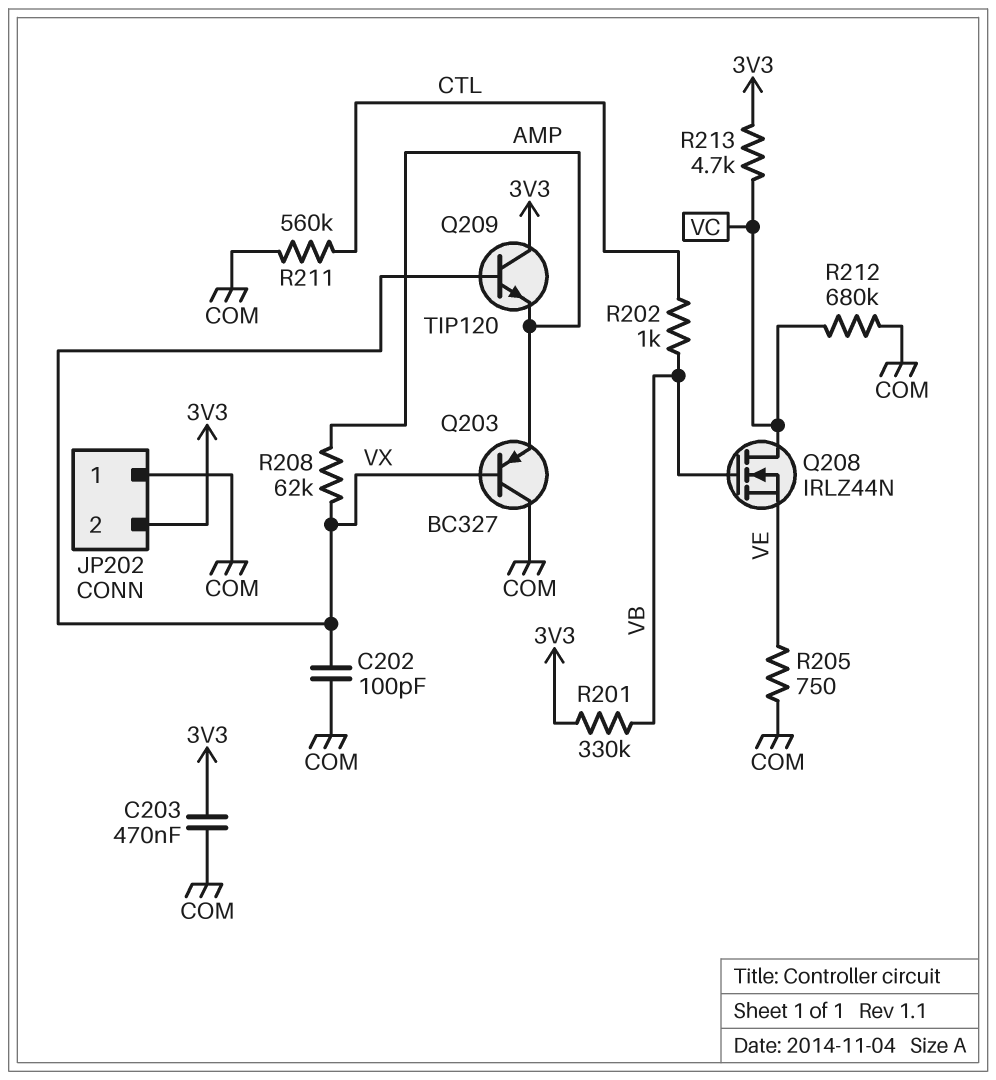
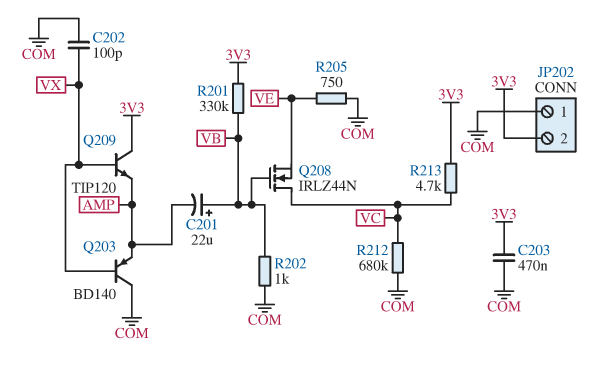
C201: none -> 22uF (plus VB, minus AMP)
Q203: PNP BC327 (B VX, C COM, E AMP) -> PNP BD140 (B VX, C COM, E AMP)
R202: 1k (CTL, VB) -> 1k (COM, VB)
R208: 62k (AMP, VX) -> none
R211: 560k (COM, CTL) -> none

